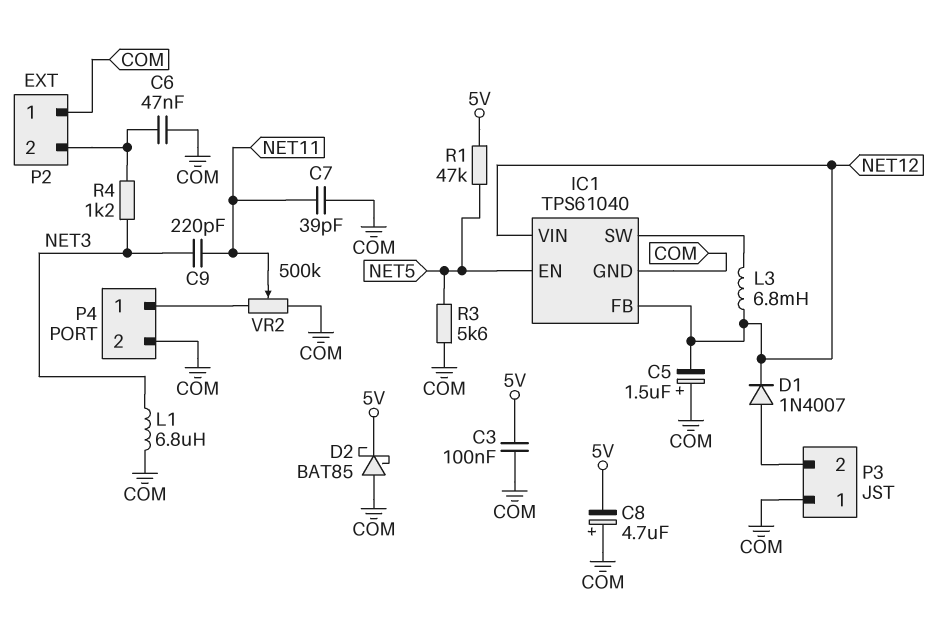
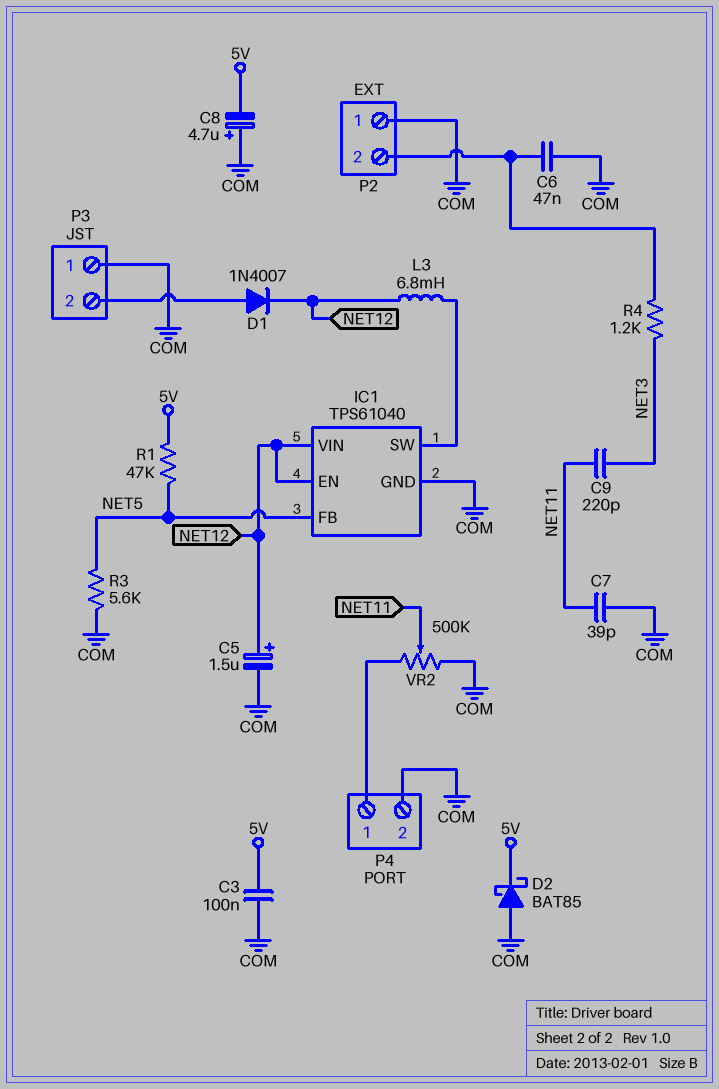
C5: 1.5uF (plus COM, minus NET12) -> 1.5uF (plus NET12, minus COM)
IC1 pin EN: NET5 -> NET12
IC1 pin FB: NET12 -> NET5
L1: 6.8uH (COM, NET3) -> none

